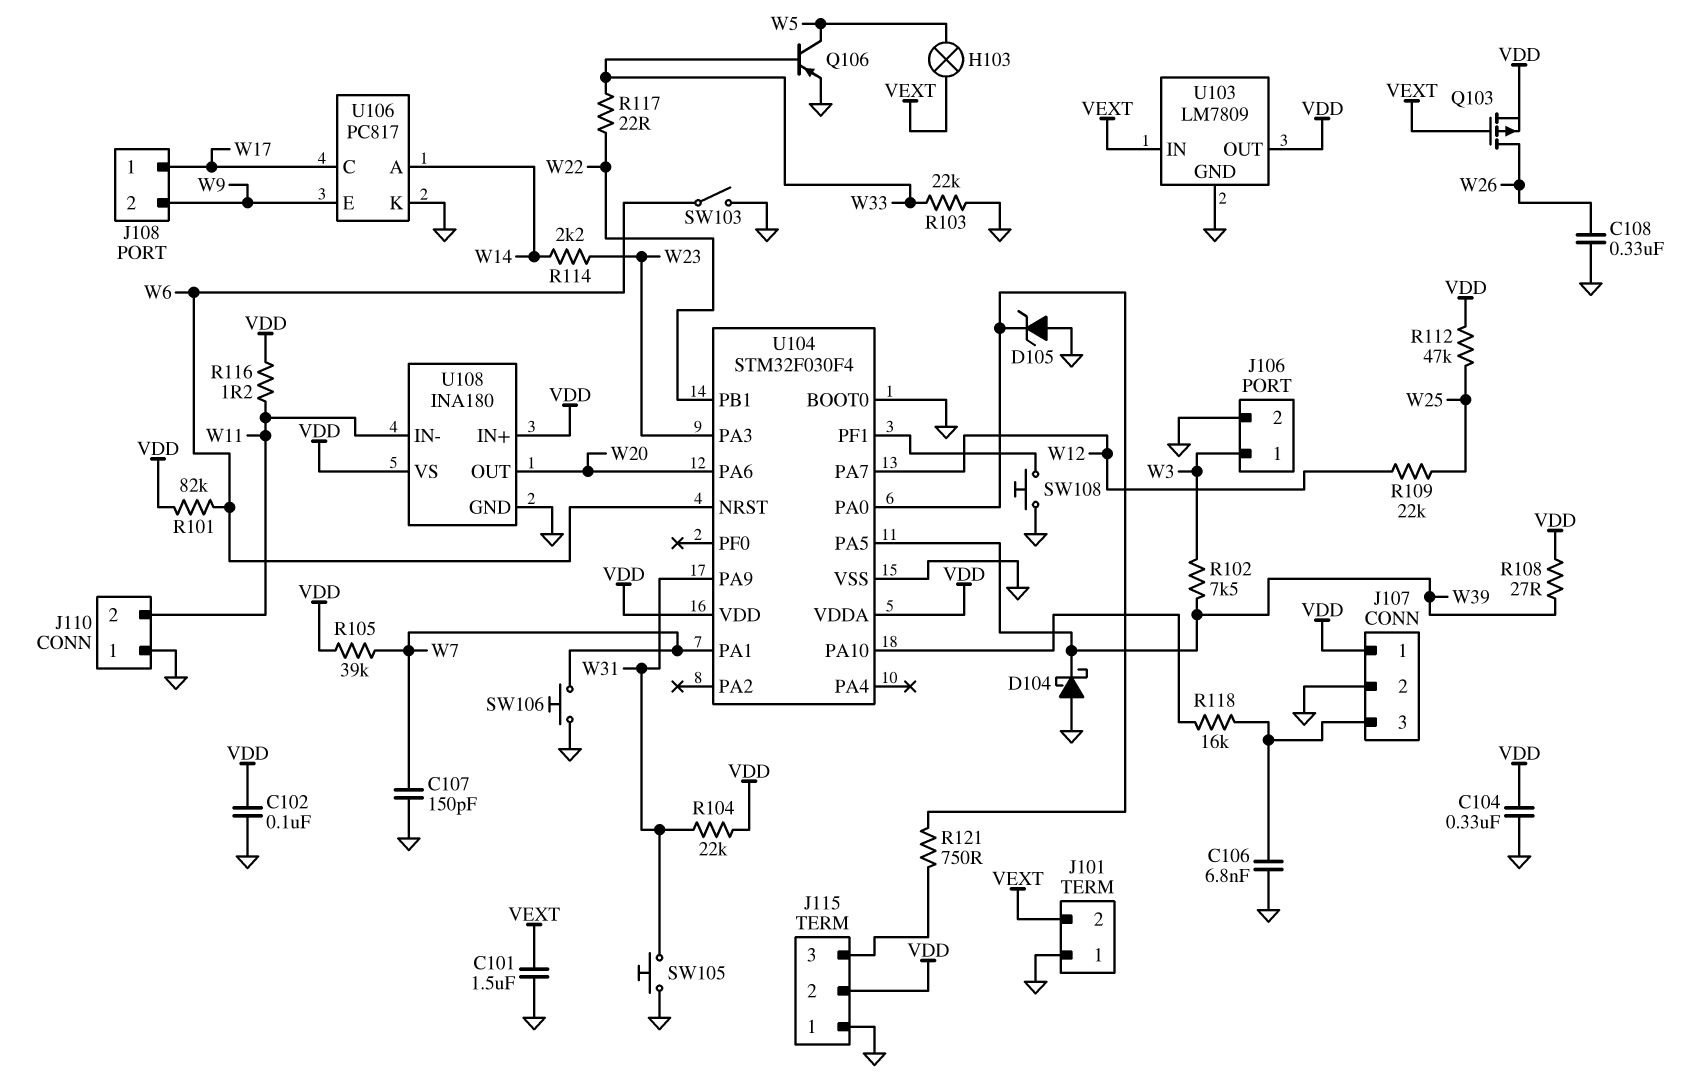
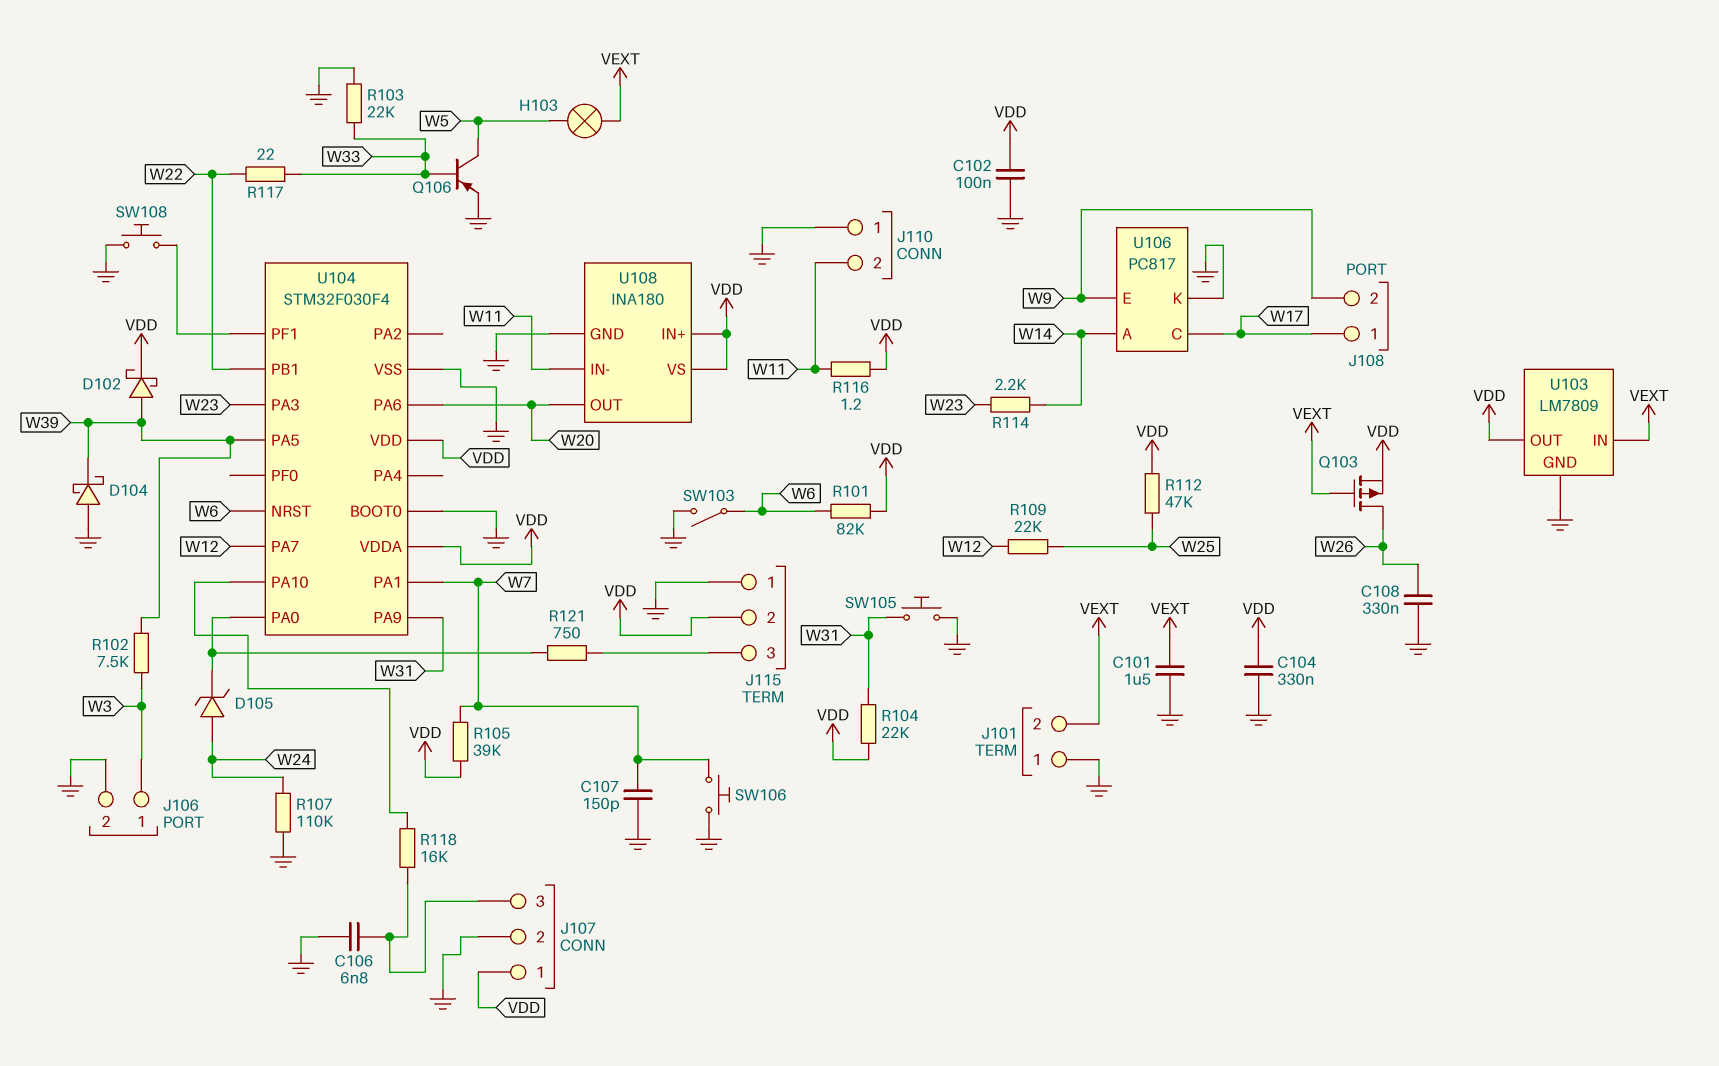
D102: none -> schottky (A W39, K VDD)
D105: zener (A GND, K U104/PA0) -> zener (A W24, K U104/PA0)
R107: none -> 110k (GND, W24)
R108: 27 (VDD, W39) -> none

